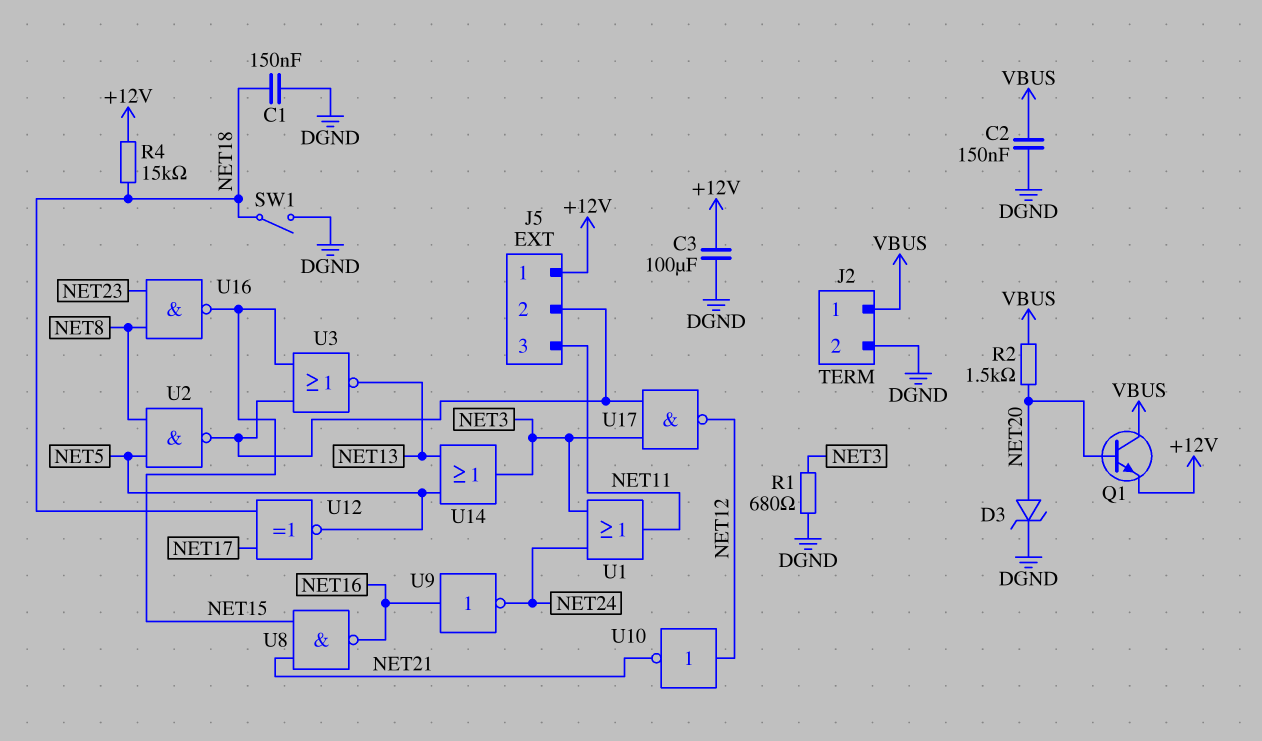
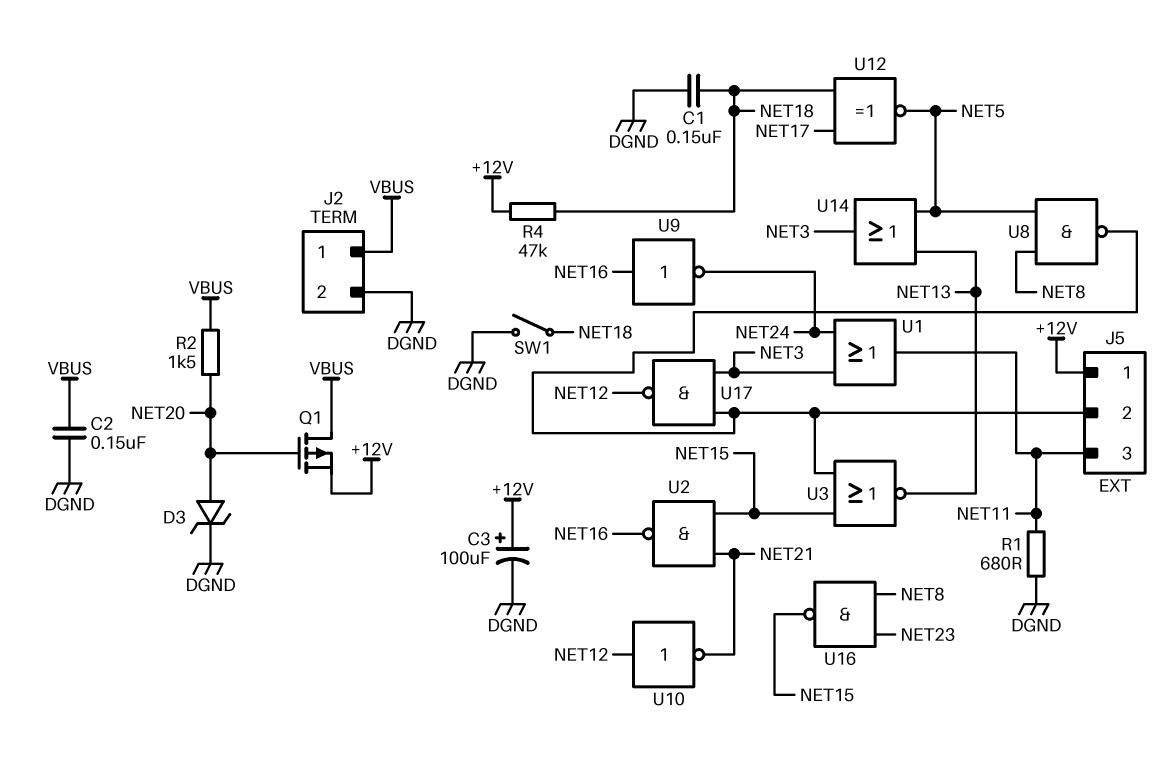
C3: 100uF (+12V, DGND) -> 100uF (plus +12V, minus DGND)
Q1: NPN (B NET20, C VBUS, E +12V) -> PMOS (G NET20, D VBUS, S +12V)
R1: 680 (DGND, NET3) -> 680 (DGND, NET11)
R4: 15k (+12V, NET18) -> 47k (+12V, NET18)
U2: NAND (in NET5, in NET8, out J5/2) -> NAND (in NET15, in NET21, out NET16)
U8: NAND (in NET15, in NET21, out NET16) -> NAND (in NET5, in NET8, out J5/2)

